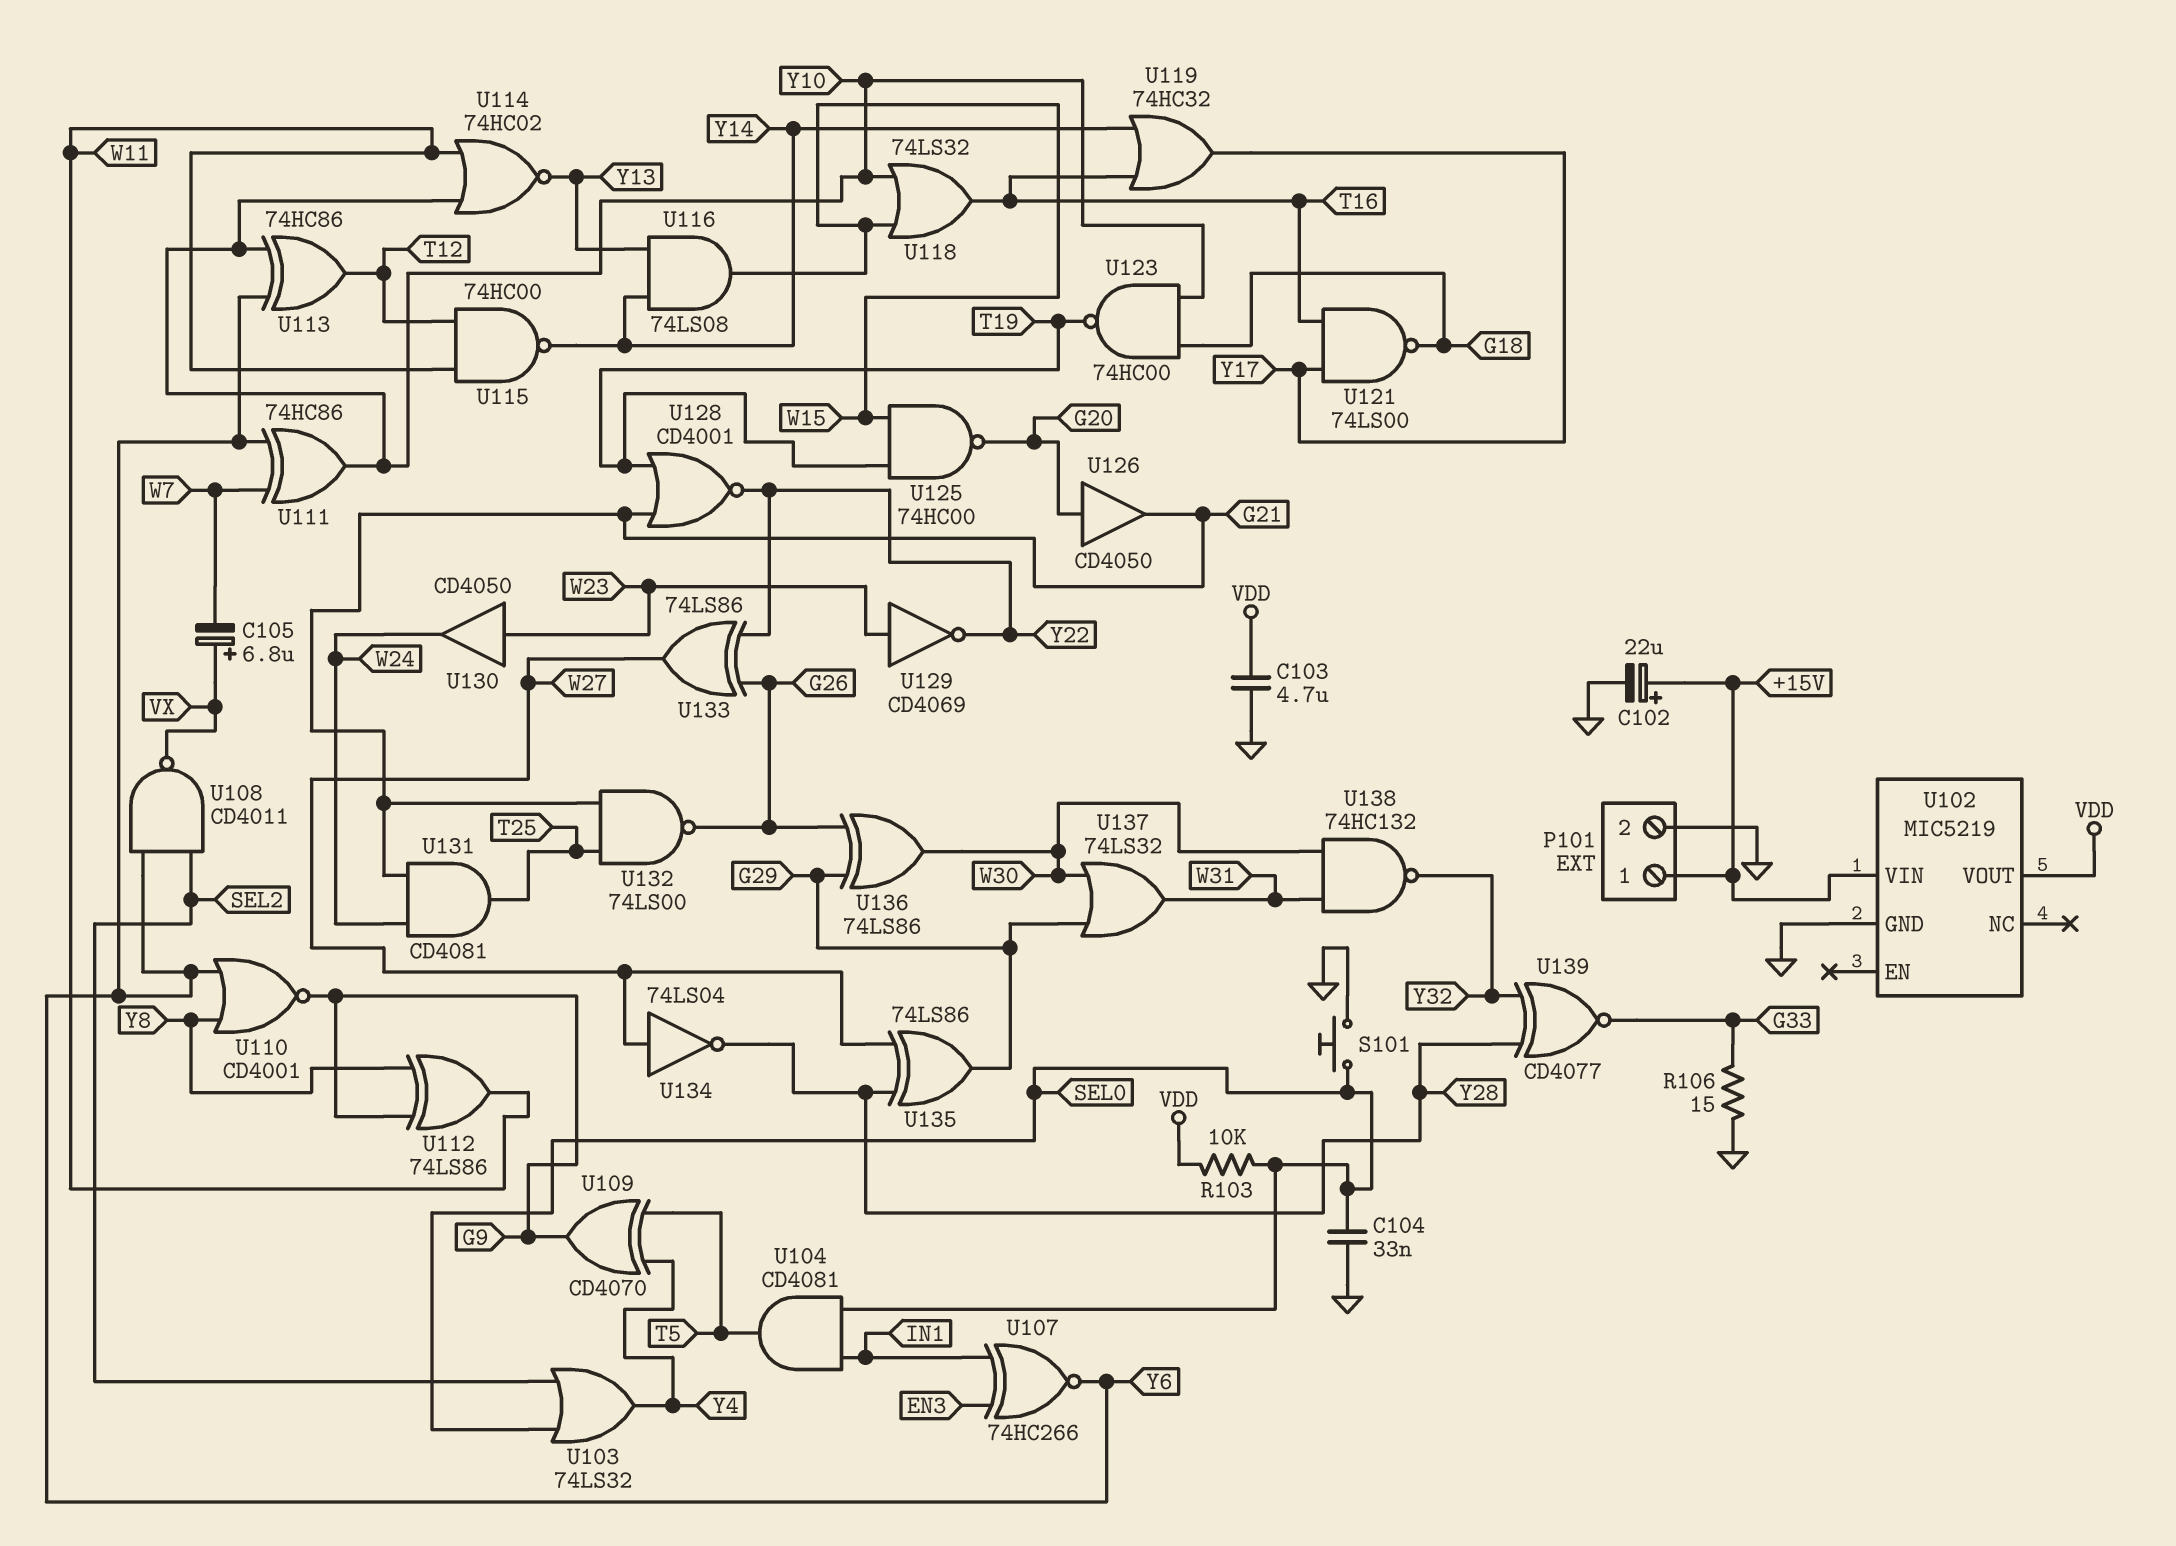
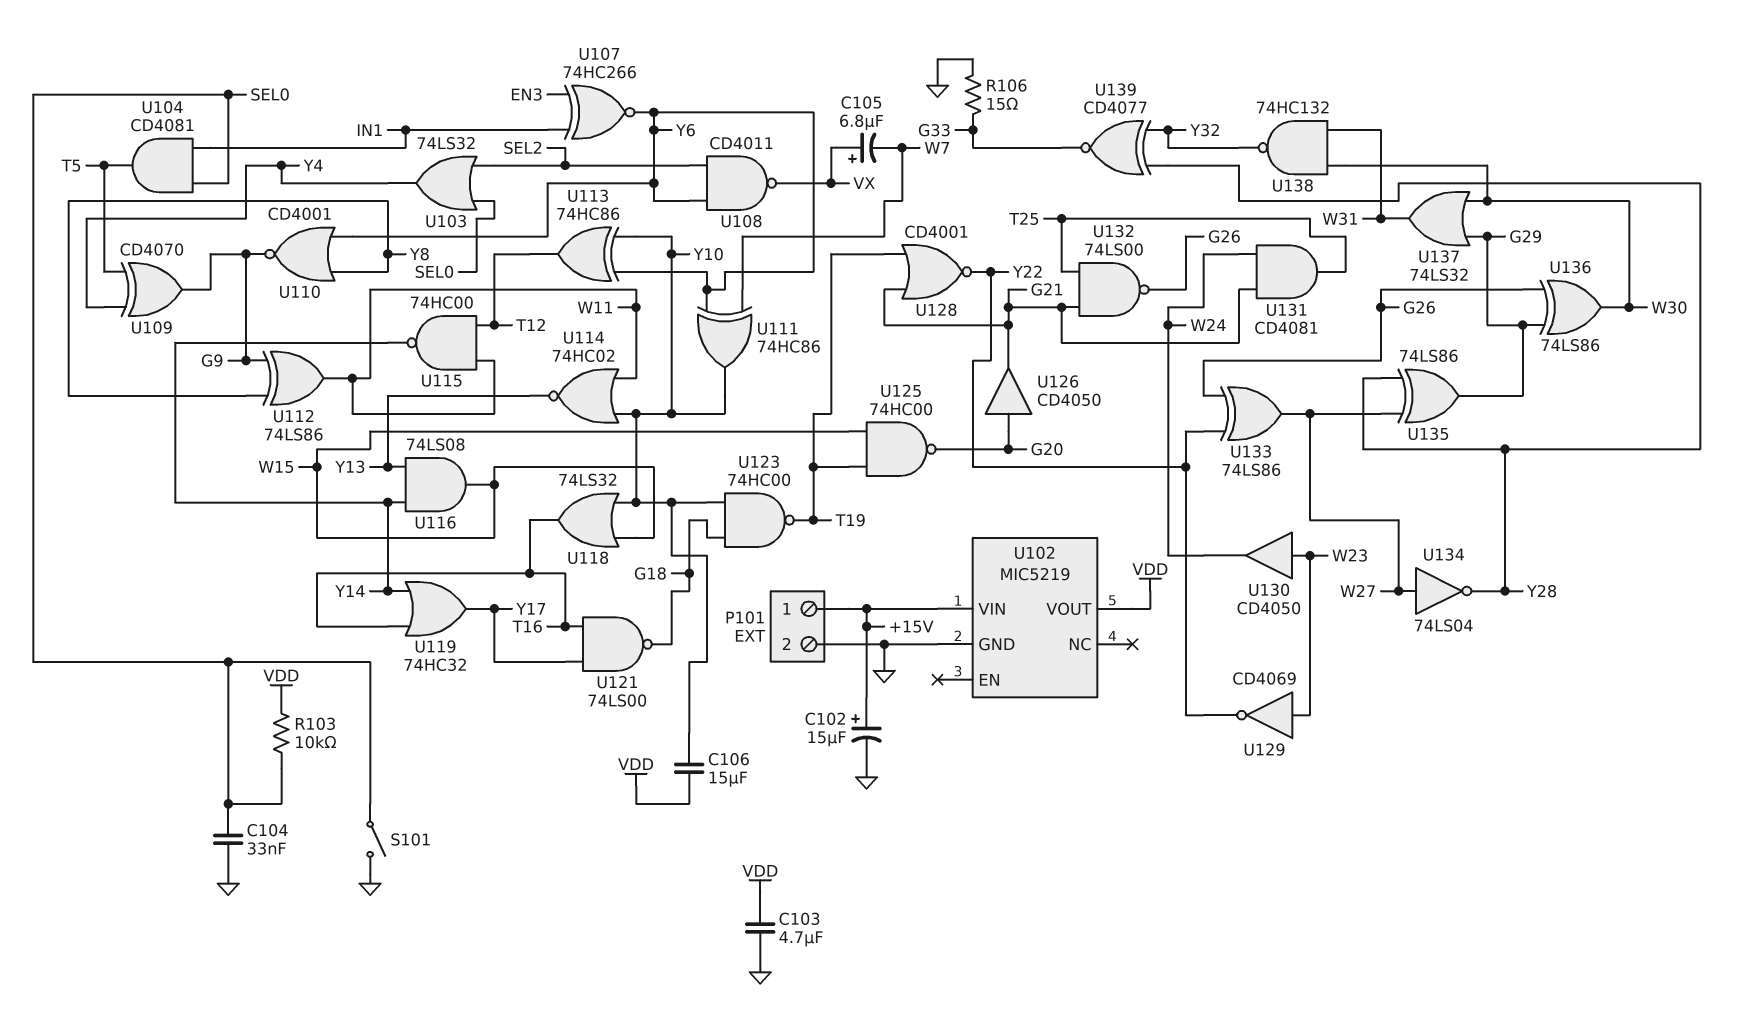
C102: 22uF (plus +15V, minus GND) -> 15uF (plus +15V, minus GND)
C106: none -> 15uF (VDD, Y10)
S101: button (GND, SEL0) -> switch (GND, SEL0)

